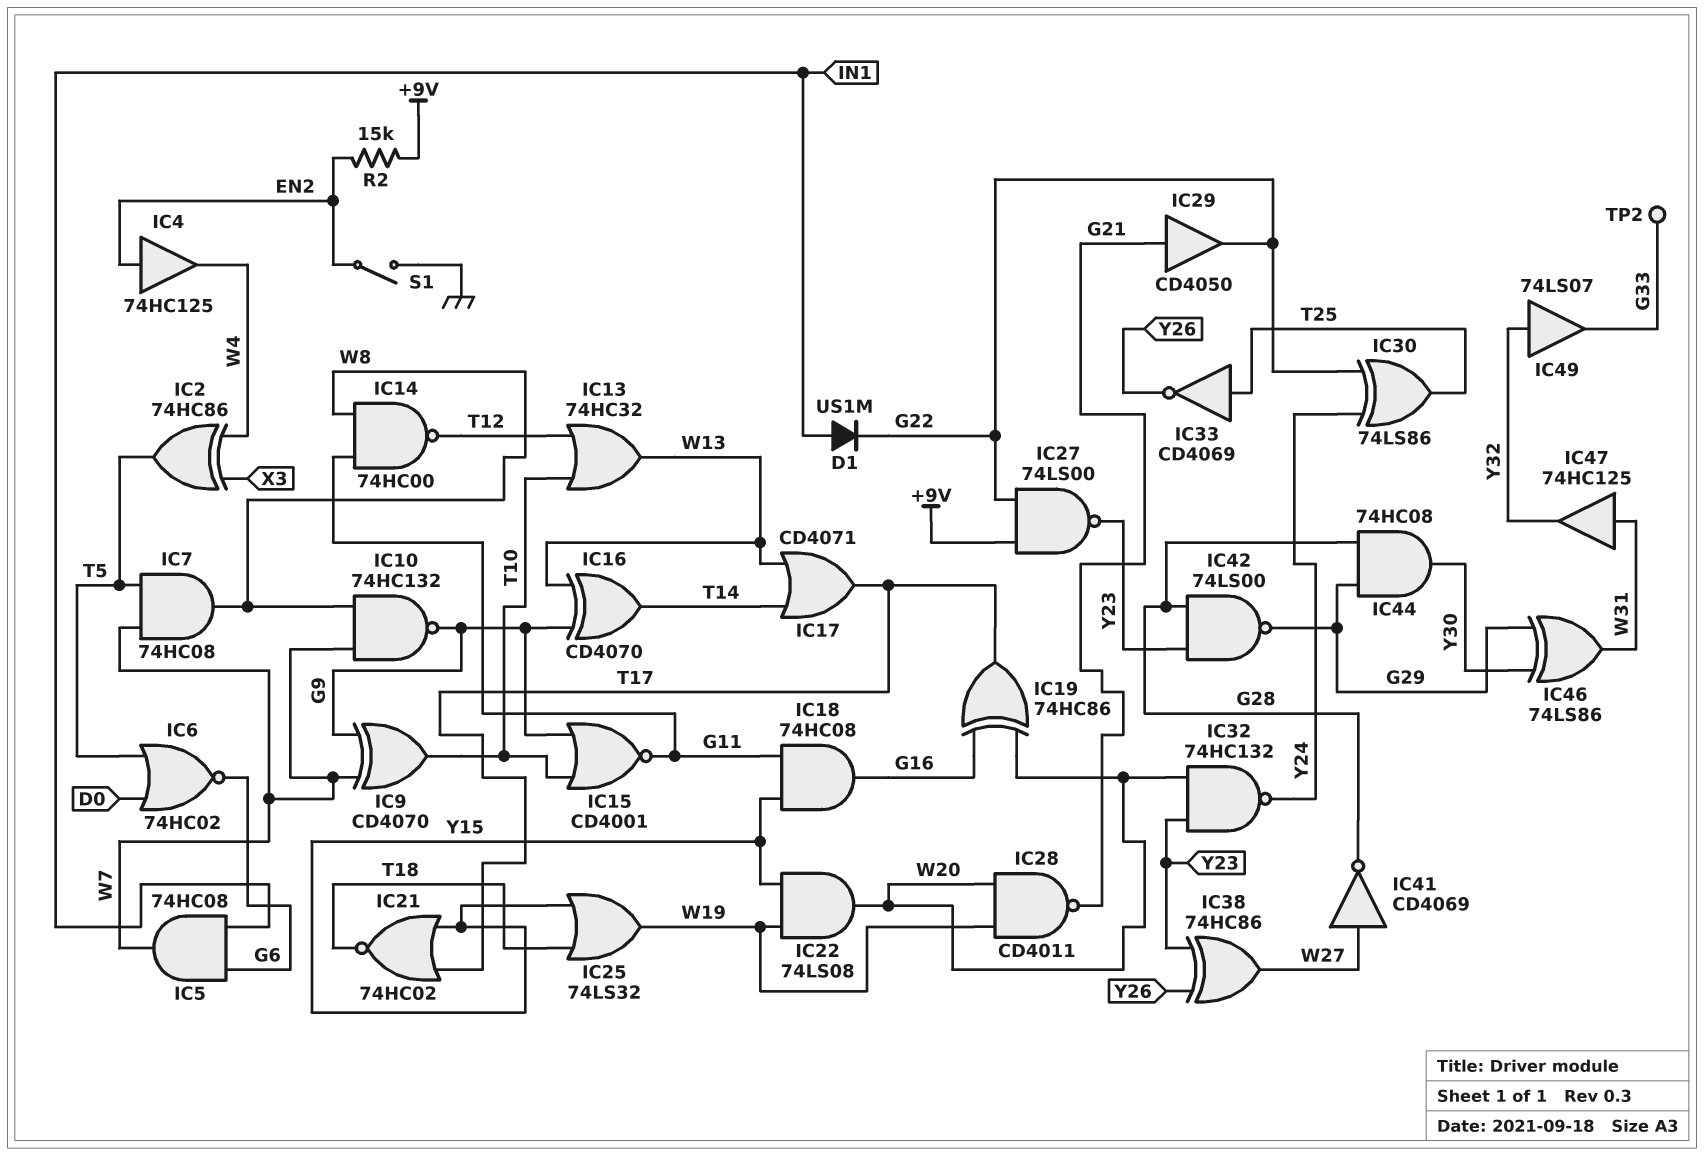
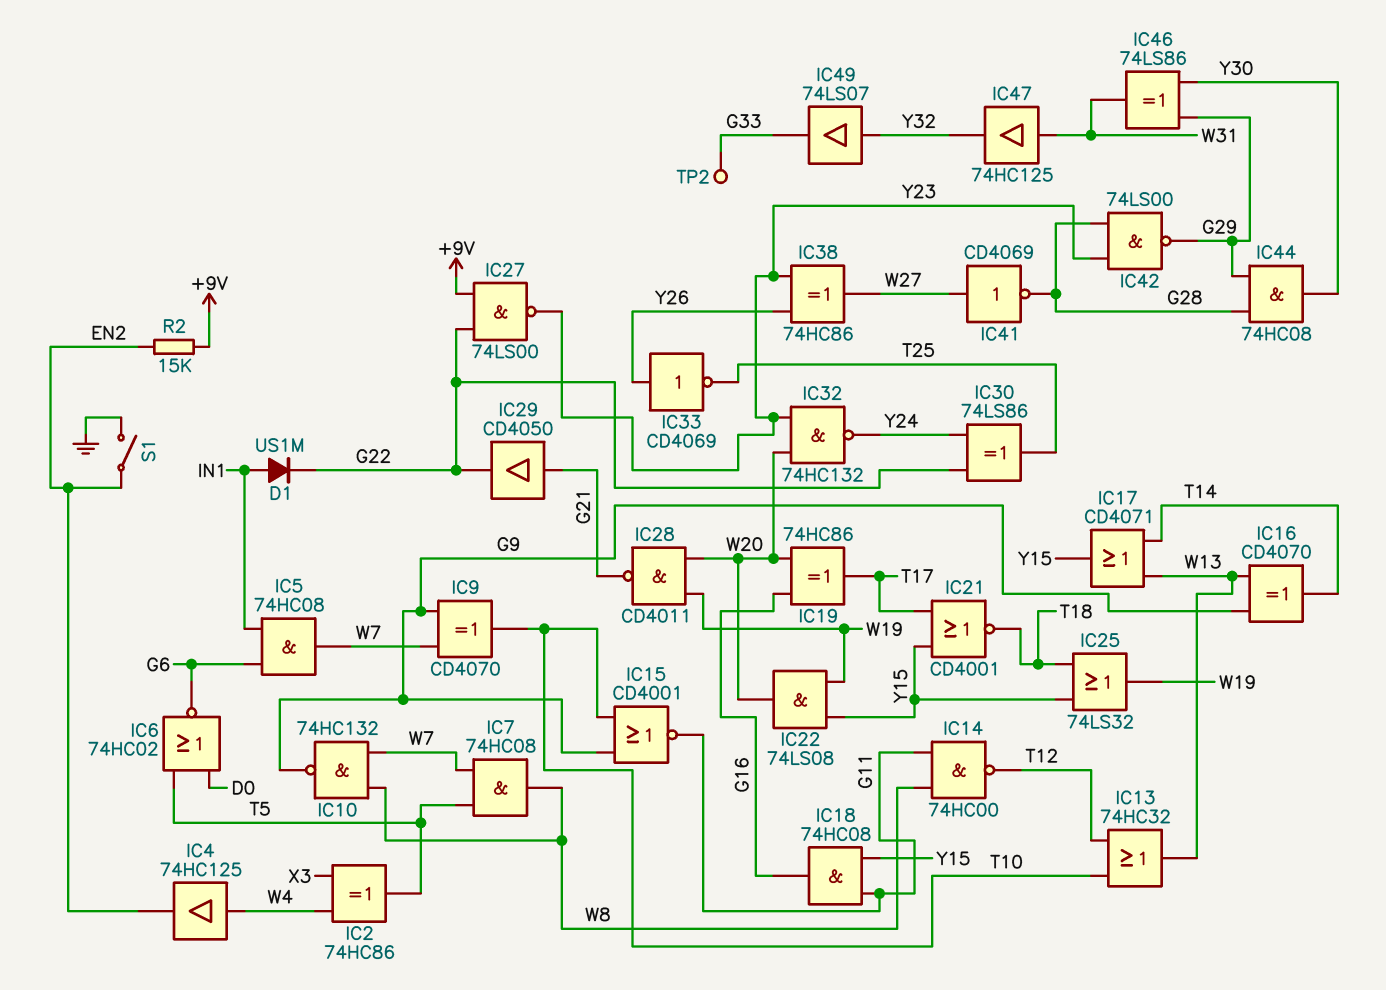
IC4: buffer 74HC125 (in EN2, out W4) -> buffer 74HC125 (in W4, out EN2)
IC17: OR CD4071 (in T14, in W13, out T17) -> OR CD4071 (in T14, in W13, out Y15)
IC21: NOR 74HC02 (in T17, in Y15, out T18) -> NOR CD4001 (in T17, in Y15, out T18)
IC33: NOT CD4069 (in T25, out Y26) -> NOT CD4069 (in Y26, out T25)

